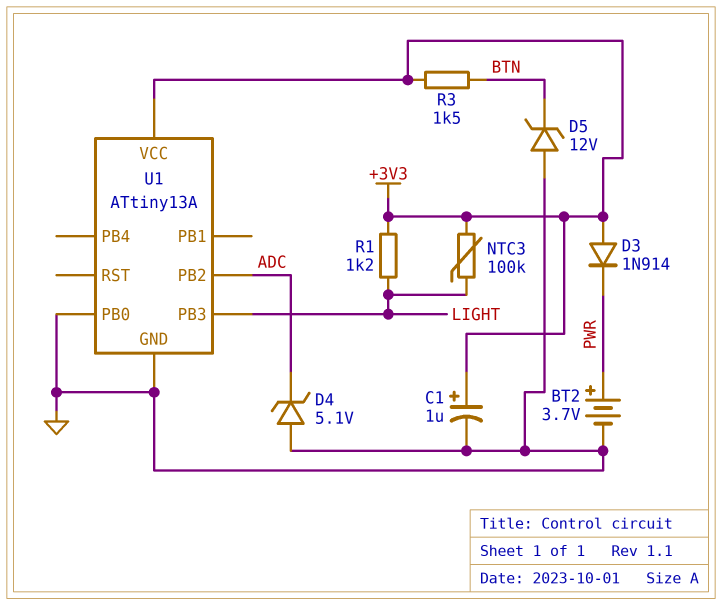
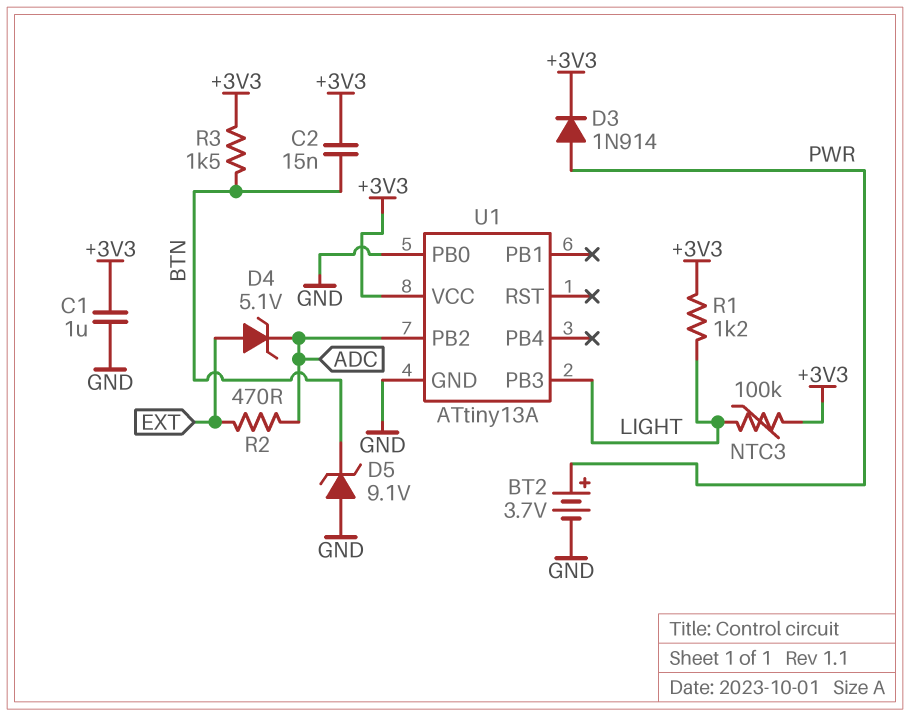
C1: 1uF (plus +3V3, minus GND) -> 1uF (+3V3, GND)
C2: none -> 15nF (+3V3, BTN)
D3: diode 1N914 (A +3V3, K PWR) -> diode 1N914 (A PWR, K +3V3)
D4: zener 5.1V (A GND, K ADC) -> zener 5.1V (A EXT, K ADC)
D5: zener 12V (A GND, K BTN) -> zener 9.1V (A GND, K BTN)
R2: none -> 470 (ADC, EXT)

